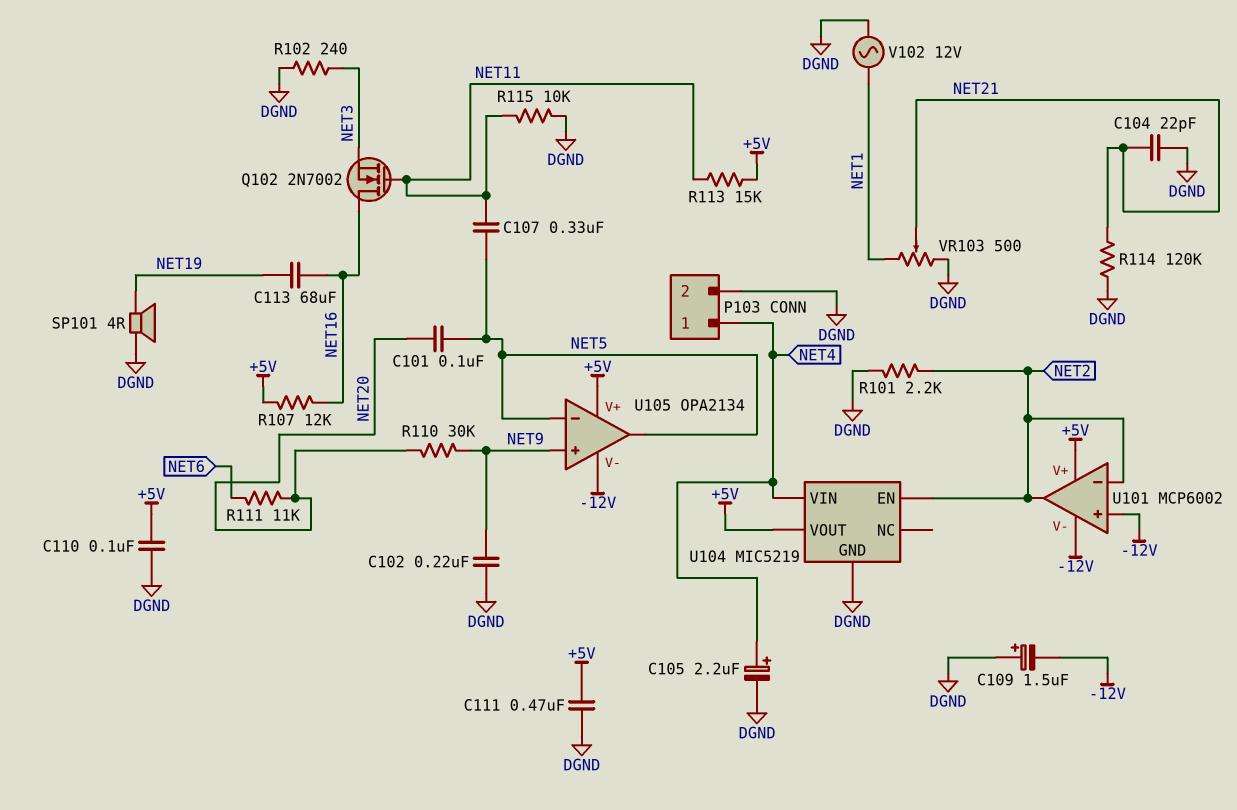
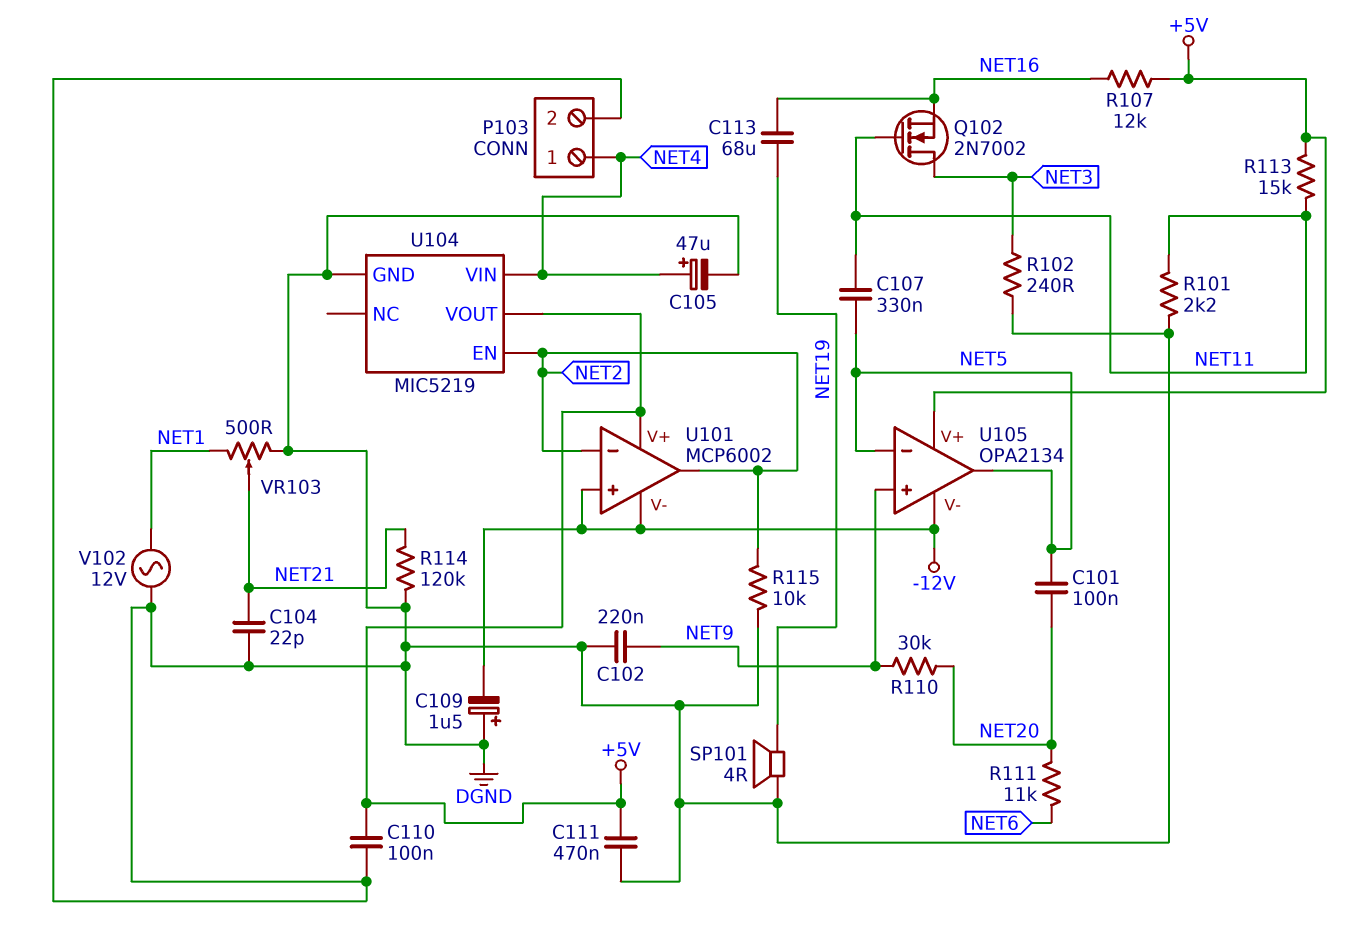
C105: 2.2uF (plus NET4, minus DGND) -> 47uF (plus NET4, minus DGND)
Q102: NMOS 2N7002 (G NET11, D NET16, S NET3) -> NMOS 2N7002 (G NET11, D NET3, S NET16)
R101: 2.2k (DGND, NET2) -> 2.2k (DGND, NET11)
R115: 10k (DGND, NET11) -> 10k (DGND, NET2)

